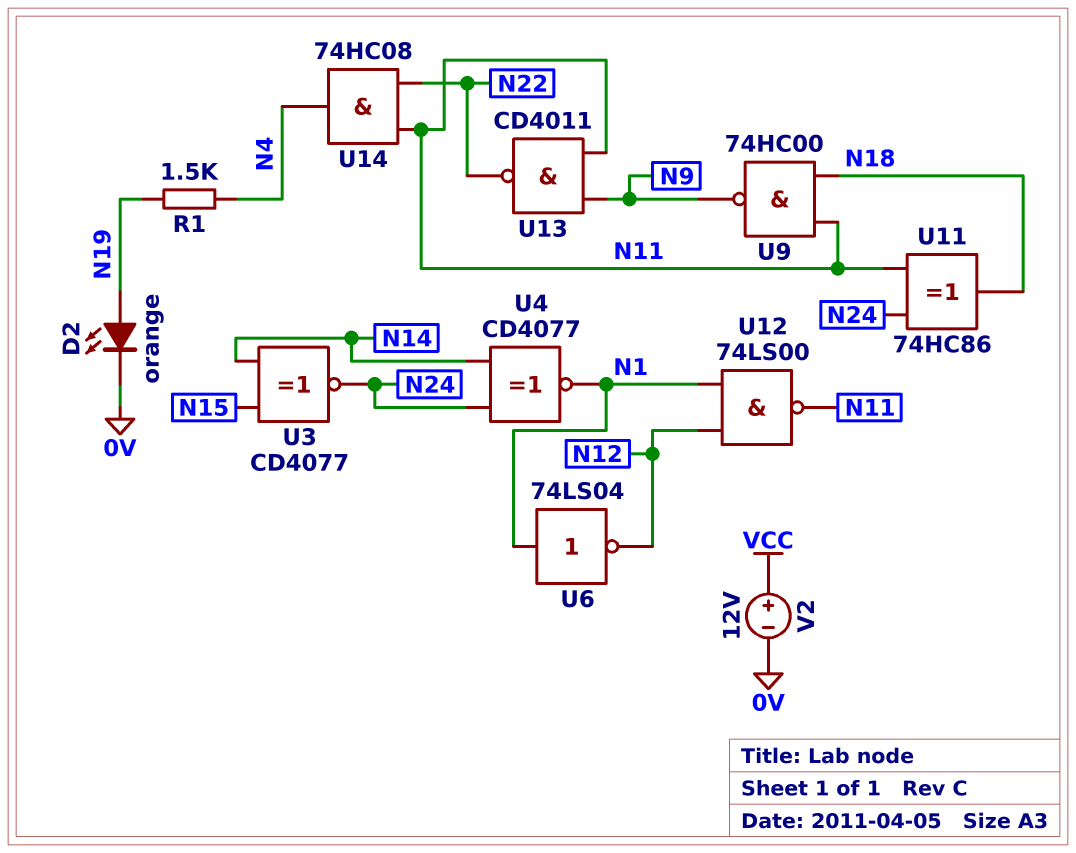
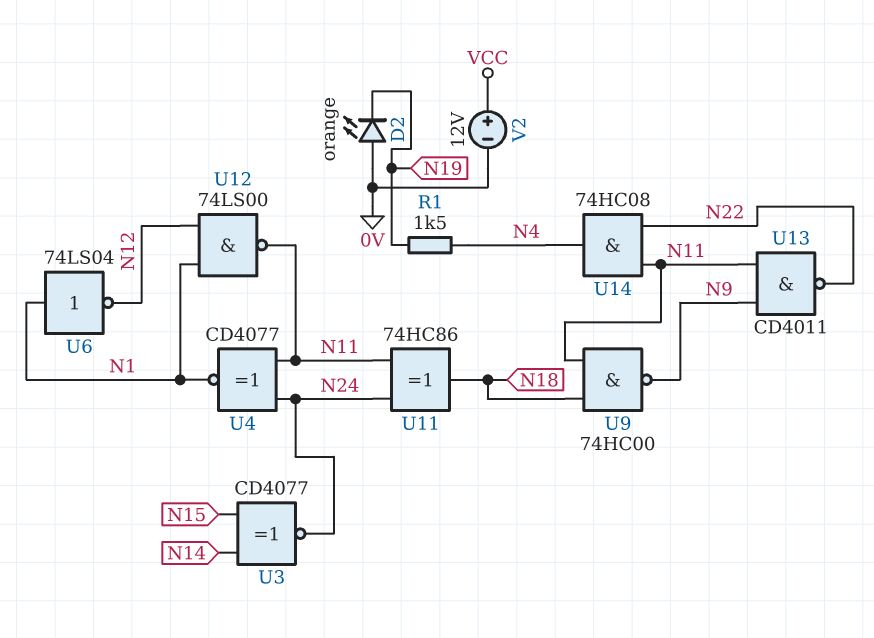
D2: LED orange (A N19, K 0V) -> LED orange (A 0V, K N19)
U4: XNOR CD4077 (in N14, in N24, out N1) -> XNOR CD4077 (in N11, in N24, out N1)

